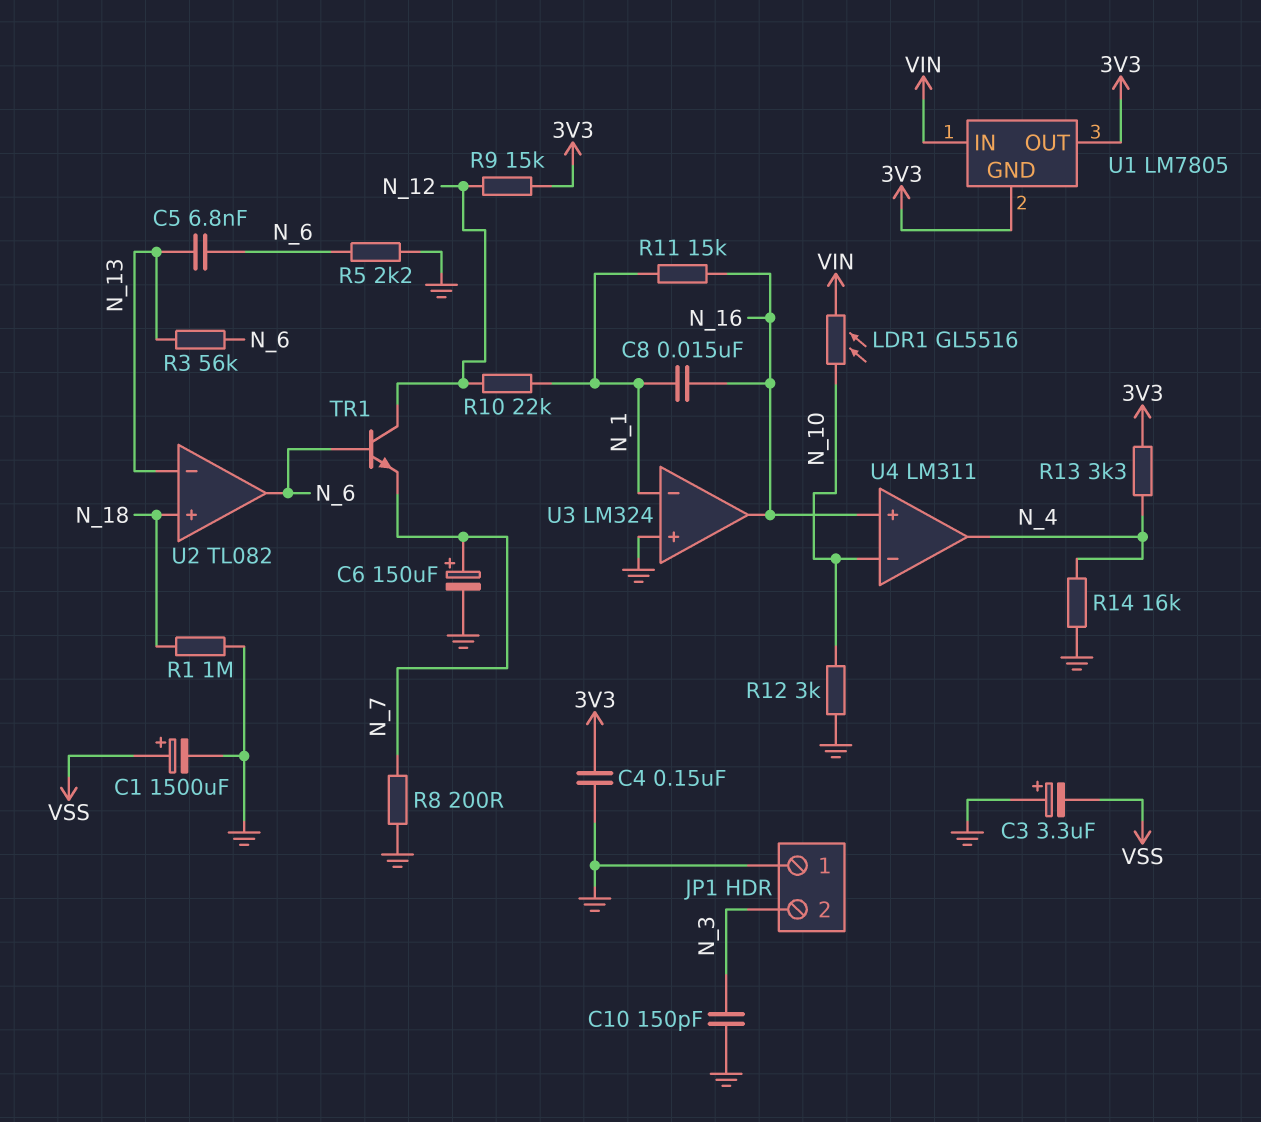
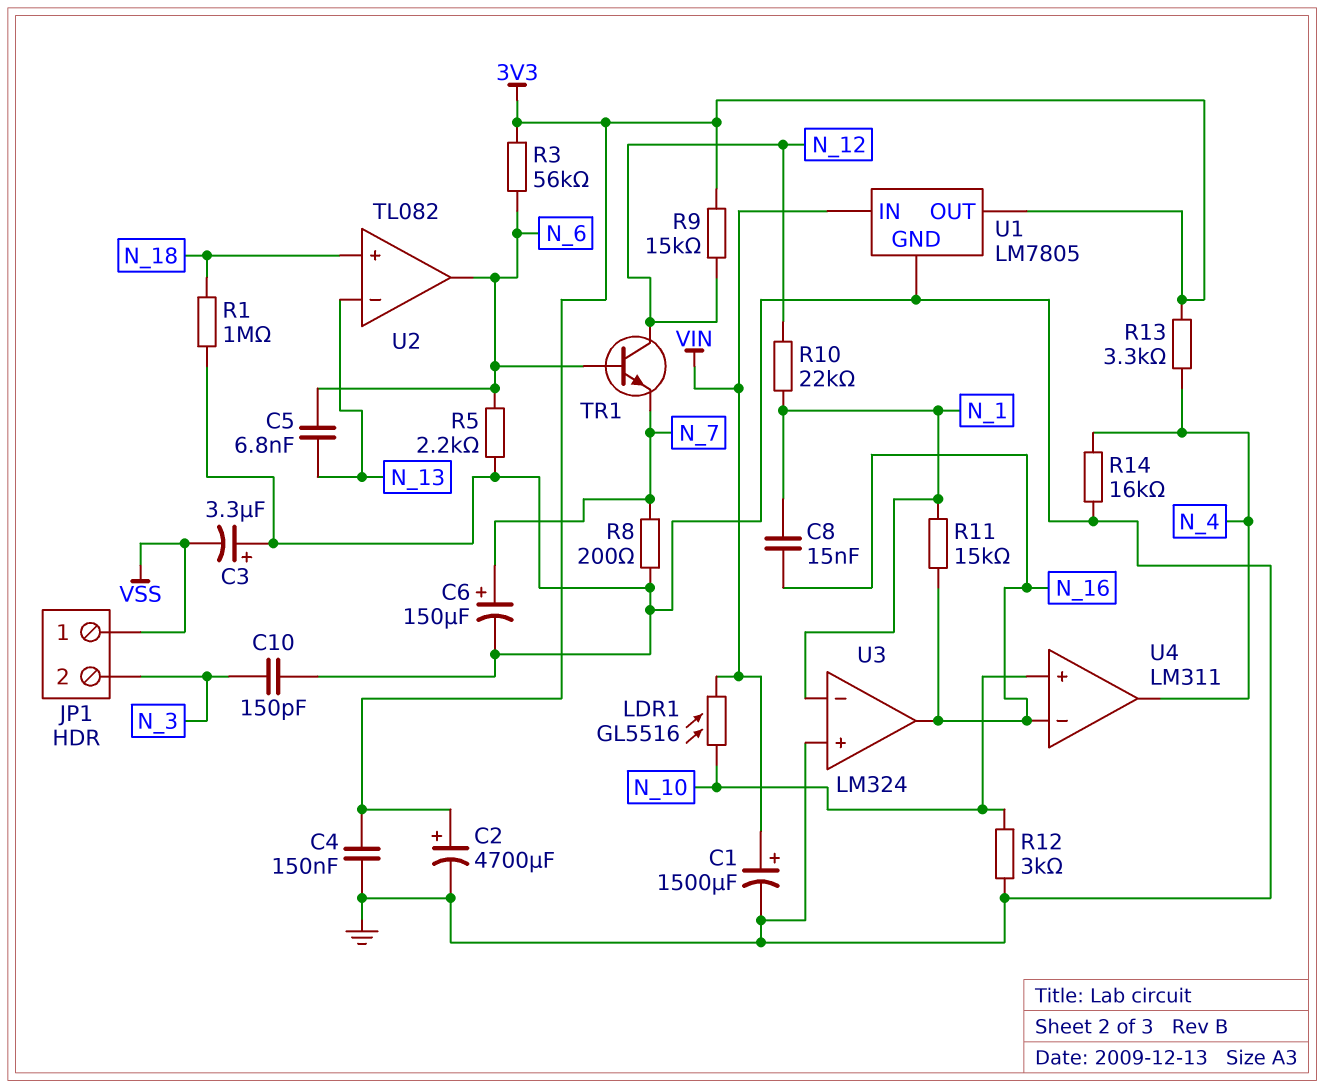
C1: 1500uF (plus VSS, minus GND) -> 1500uF (plus VIN, minus GND)
C2: none -> 4700uF (plus 3V3, minus GND)
JP1 pin 1: GND -> VSS
R3: 56k (N_6, N_13) -> 56k (3V3, N_6)
U1 pin GND: 3V3 -> GND
U4 pin in+: N_16 -> N_10
U4 pin in-: N_10 -> N_16

